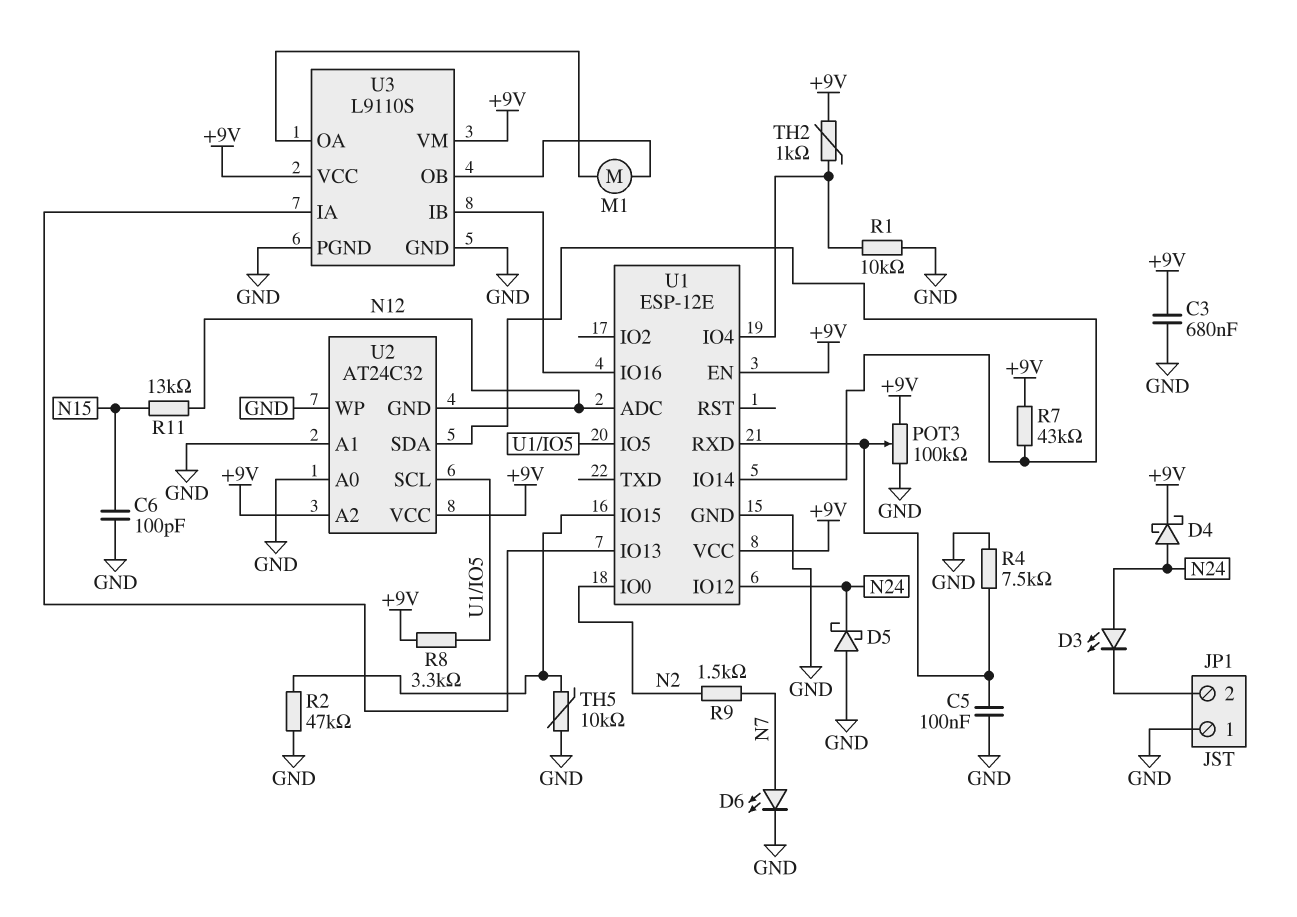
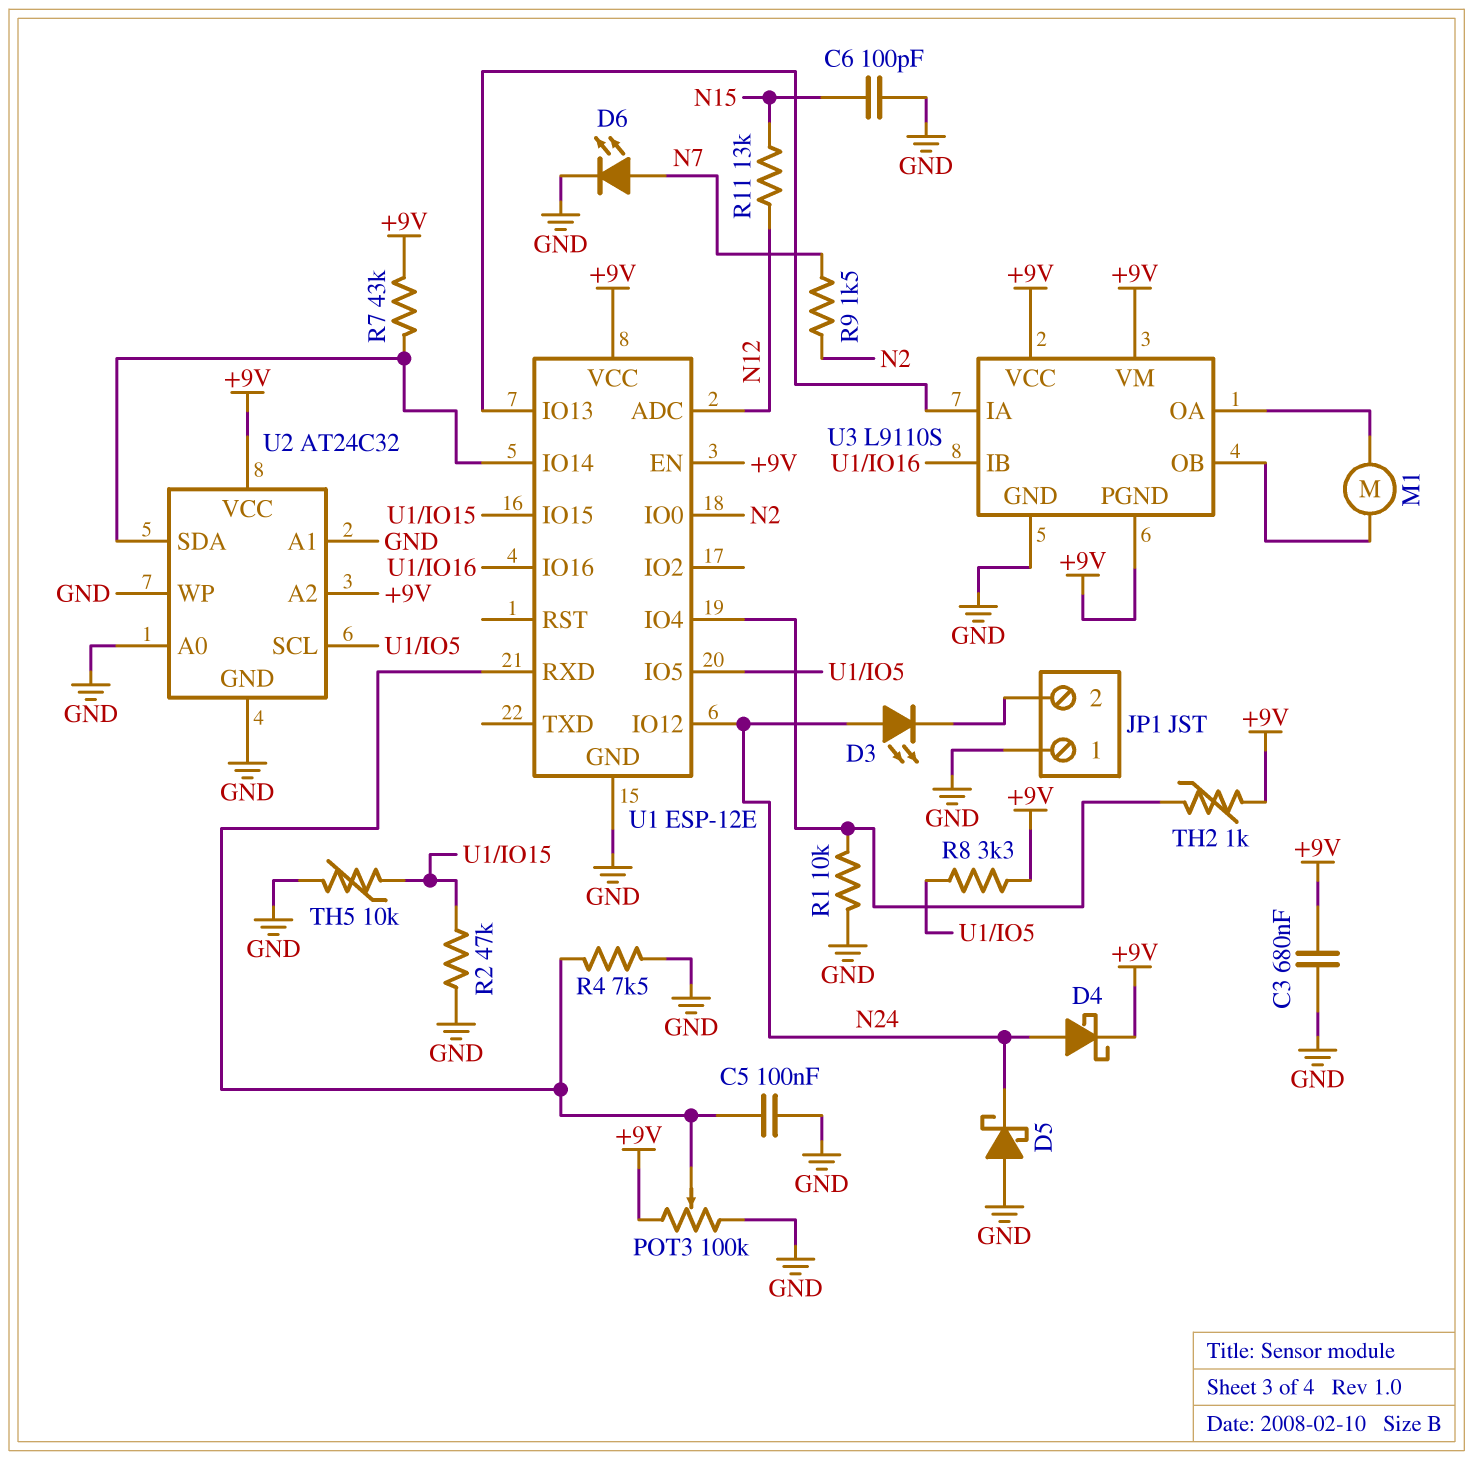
U2 pin GND: N12 -> GND
U3 pin PGND: GND -> +9V

